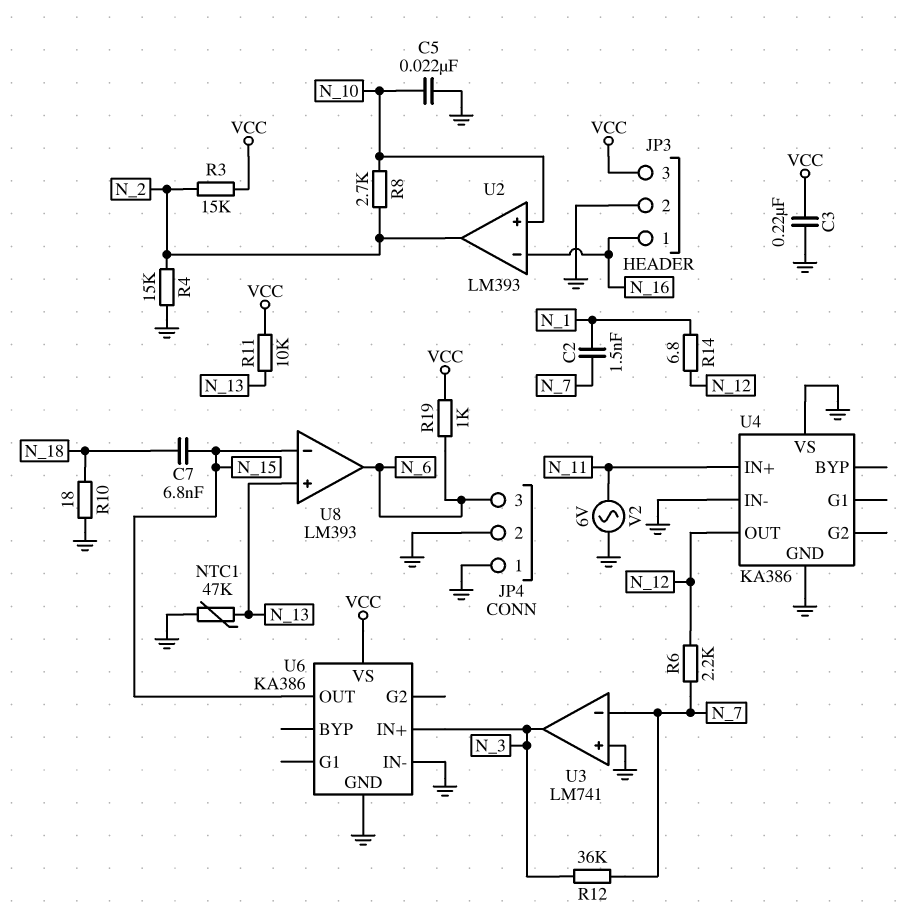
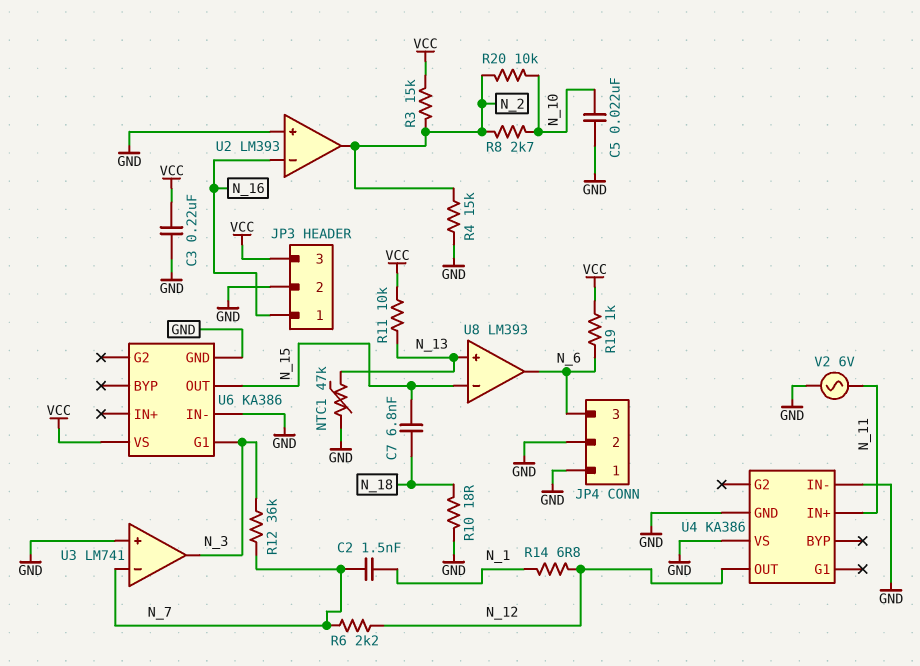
R20: none -> 10k (N_2, N_10)
U2 pin in+: N_10 -> GND
U6 pin G1: none -> N_3
U6 pin IN+: N_3 -> none

